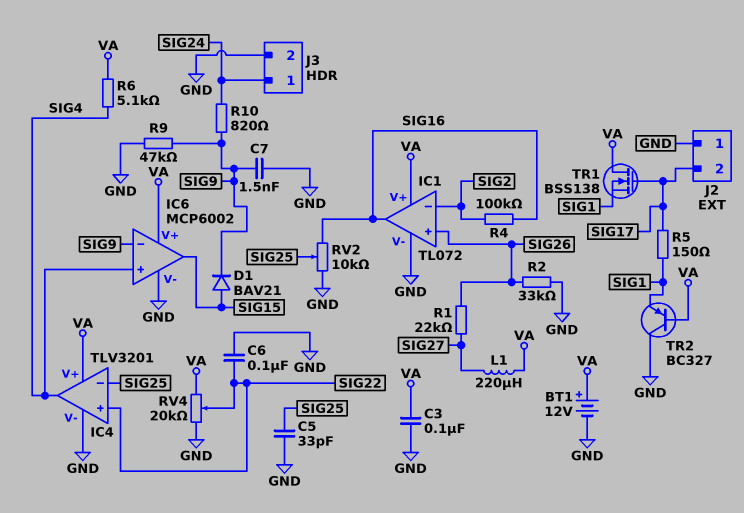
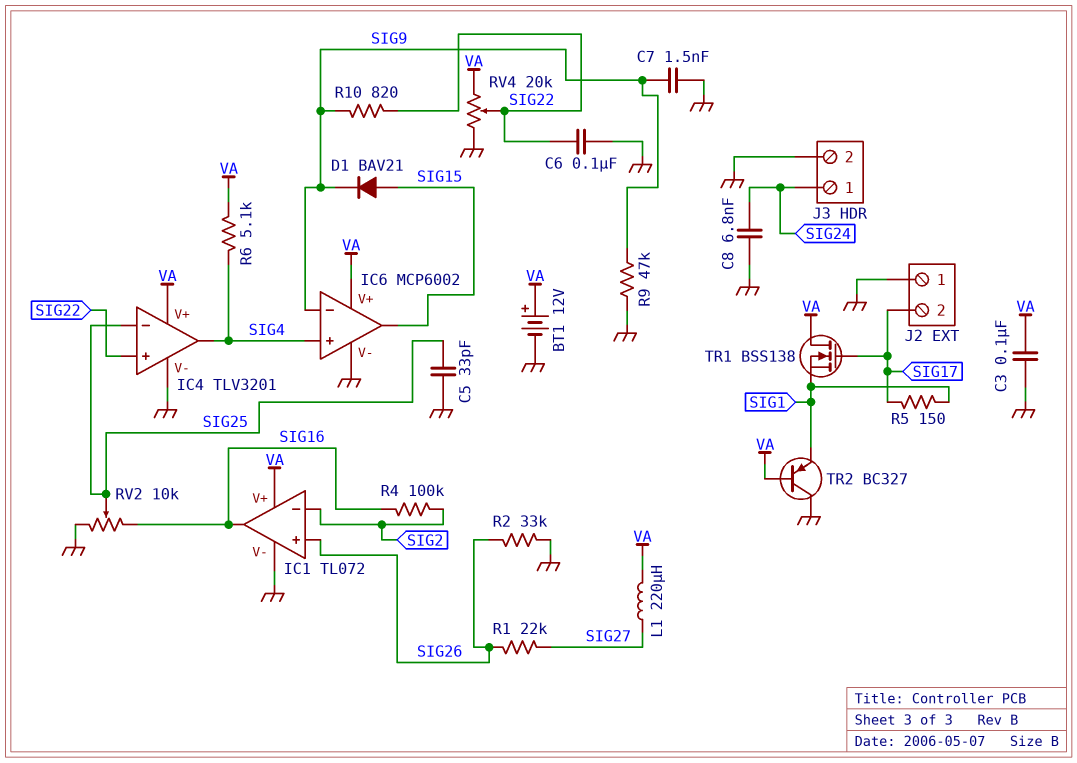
C8: none -> 6.8nF (GND, SIG24)
R10: 820 (SIG9, SIG24) -> 820 (SIG9, SIG22)

